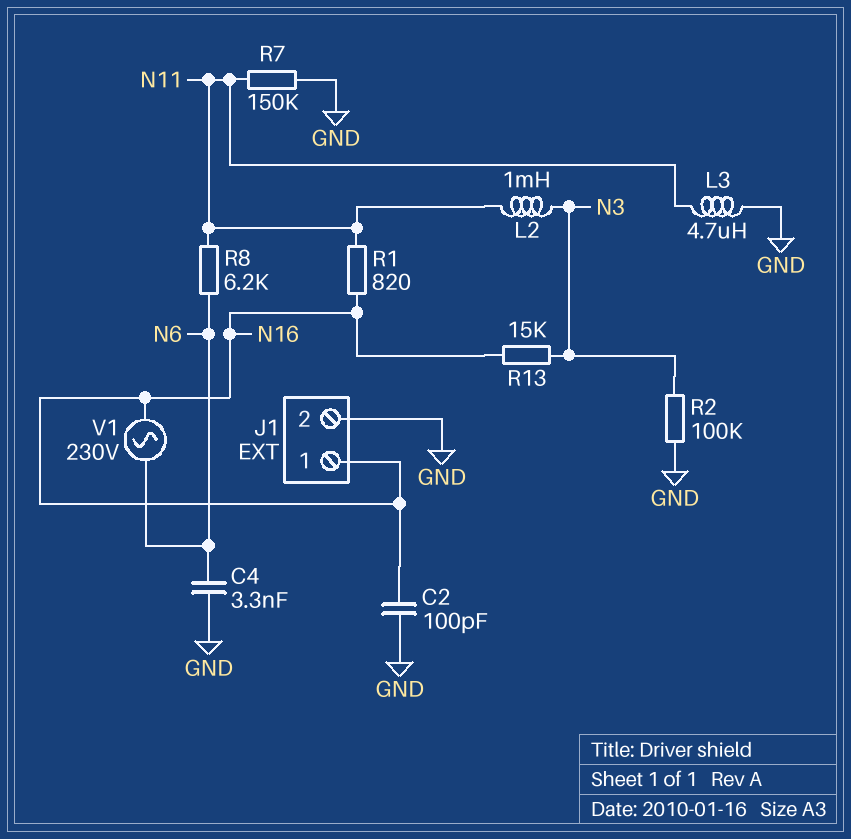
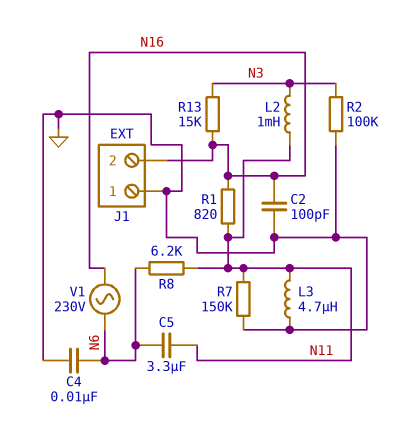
C4: 3.3nF (GND, N6) -> 10nF (GND, N6)
C5: none -> 3.3uF (N6, N11)
J1 pin 1: N16 -> GND
J1 pin 2: GND -> N16

